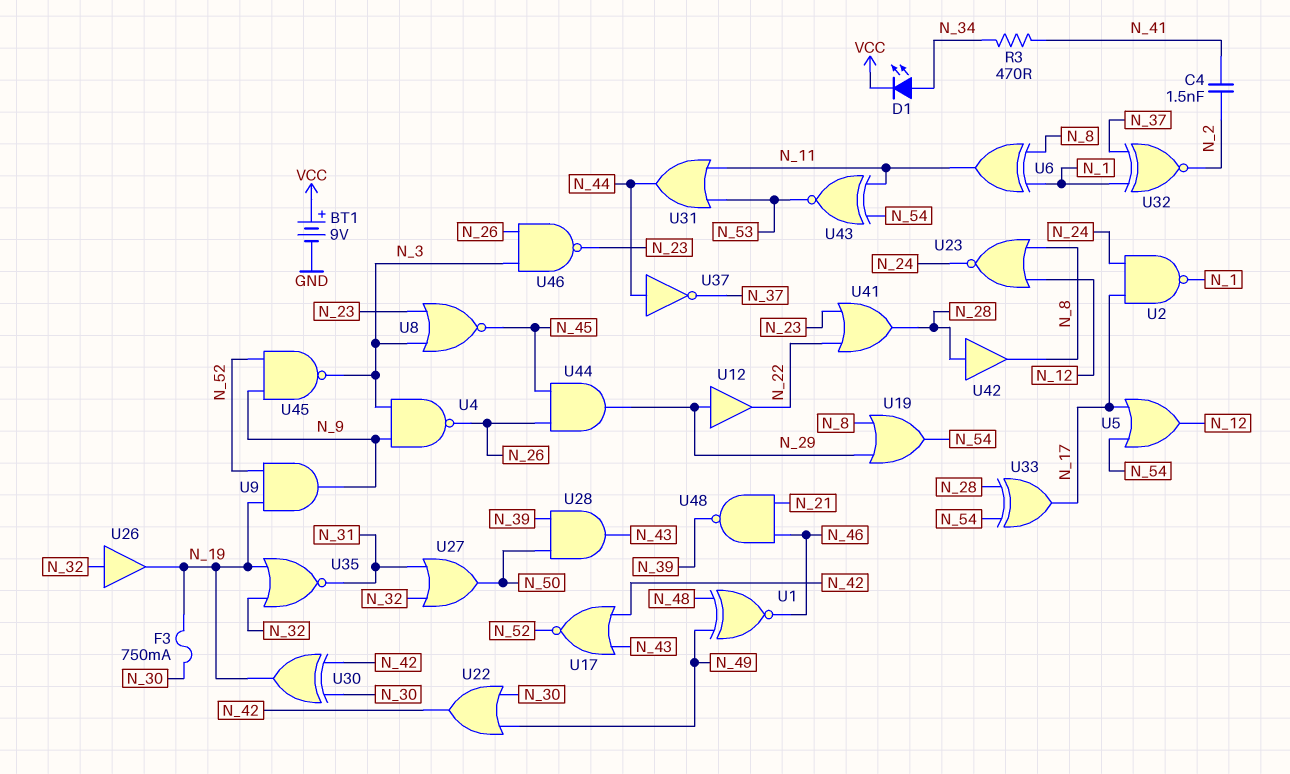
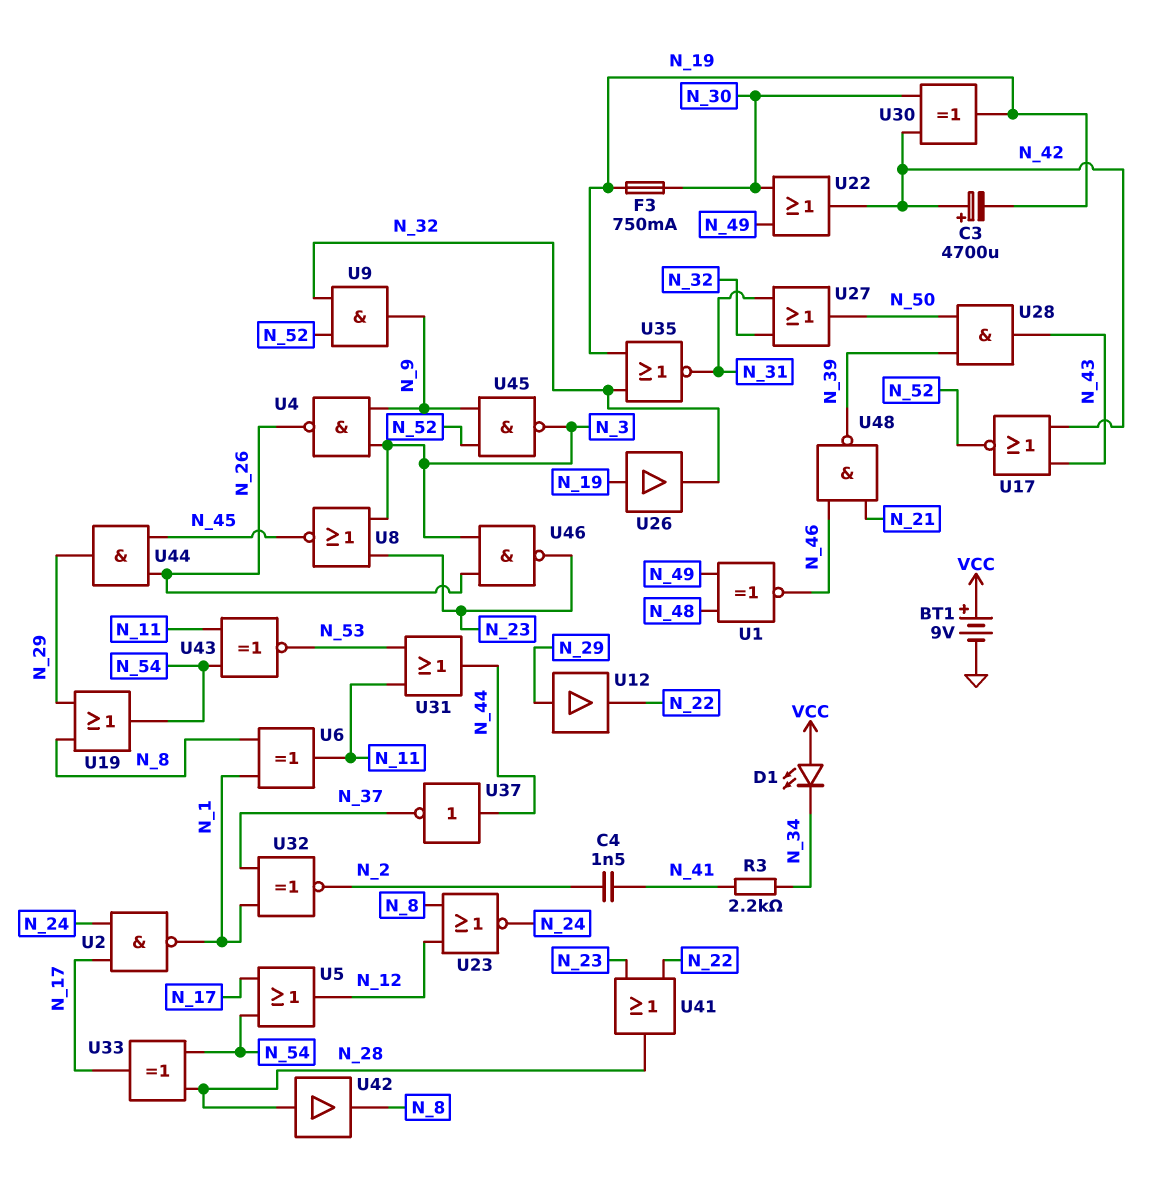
C3: none -> 4700uF (plus N_42, minus N_19)
D1: LED (A N_34, K VCC) -> LED (A VCC, K N_34)
R3: 470 (N_34, N_41) -> 2.2k (N_34, N_41)
U9: AND (in N_19, in N_52, out N_9) -> AND (in N_32, in N_52, out N_9)
U26: buffer (in N_32, out N_19) -> buffer (in N_19, out N_32)

